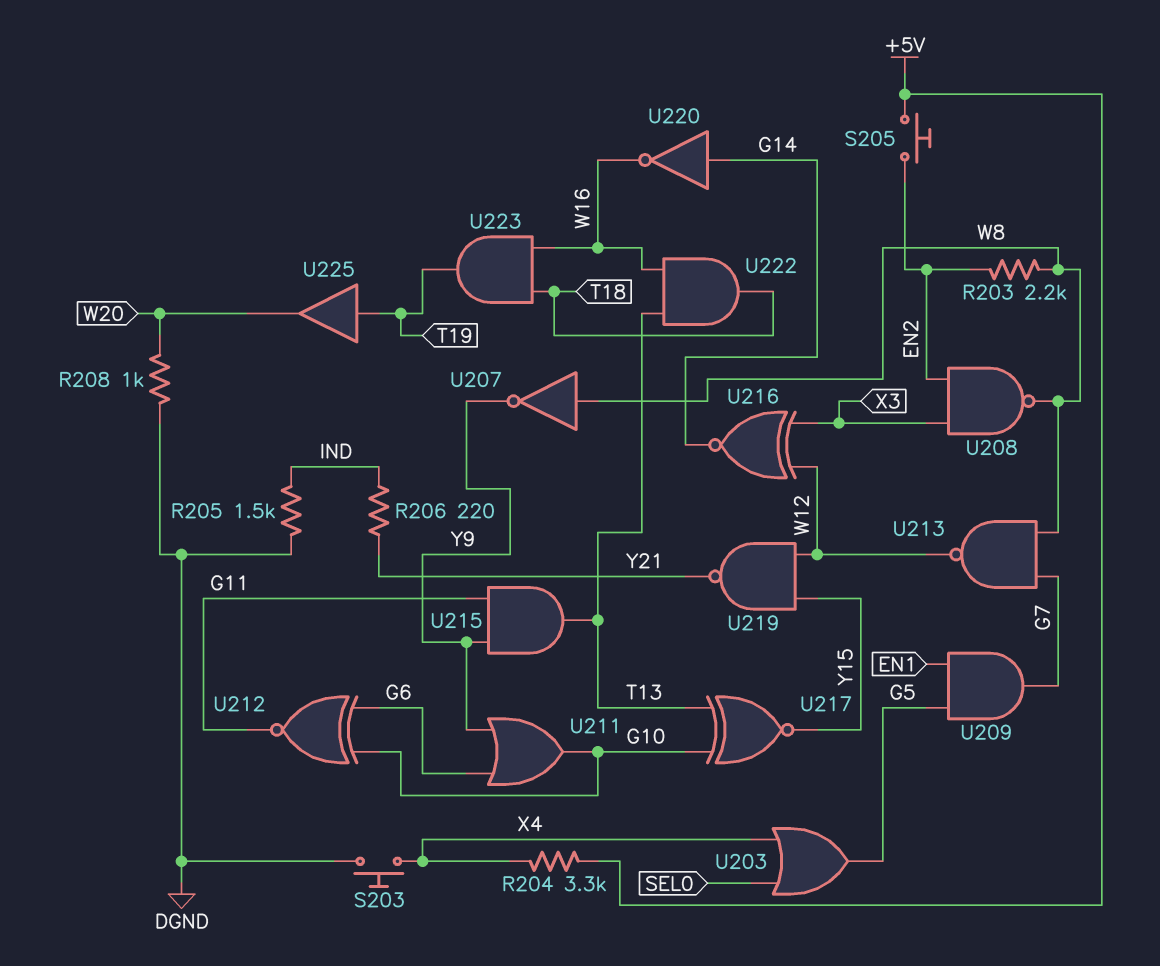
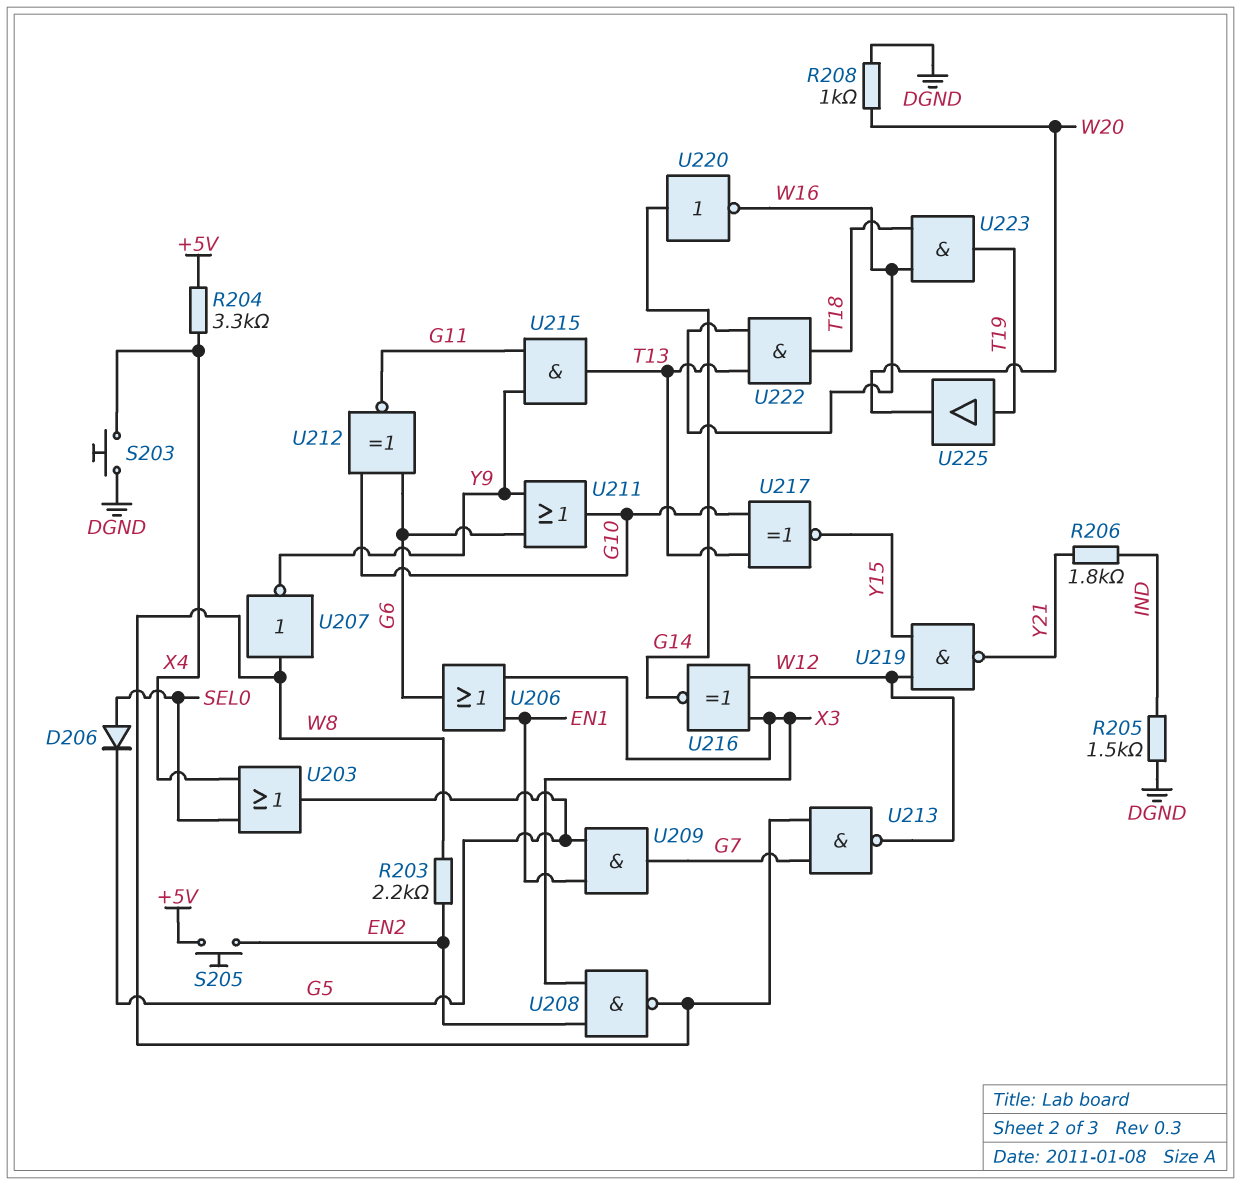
D206: none -> diode (A SEL0, K G5)
R206: 220 (IND, Y21) -> 1.8k (IND, Y21)
U206: none -> OR (in EN1, in X3, out G6)

